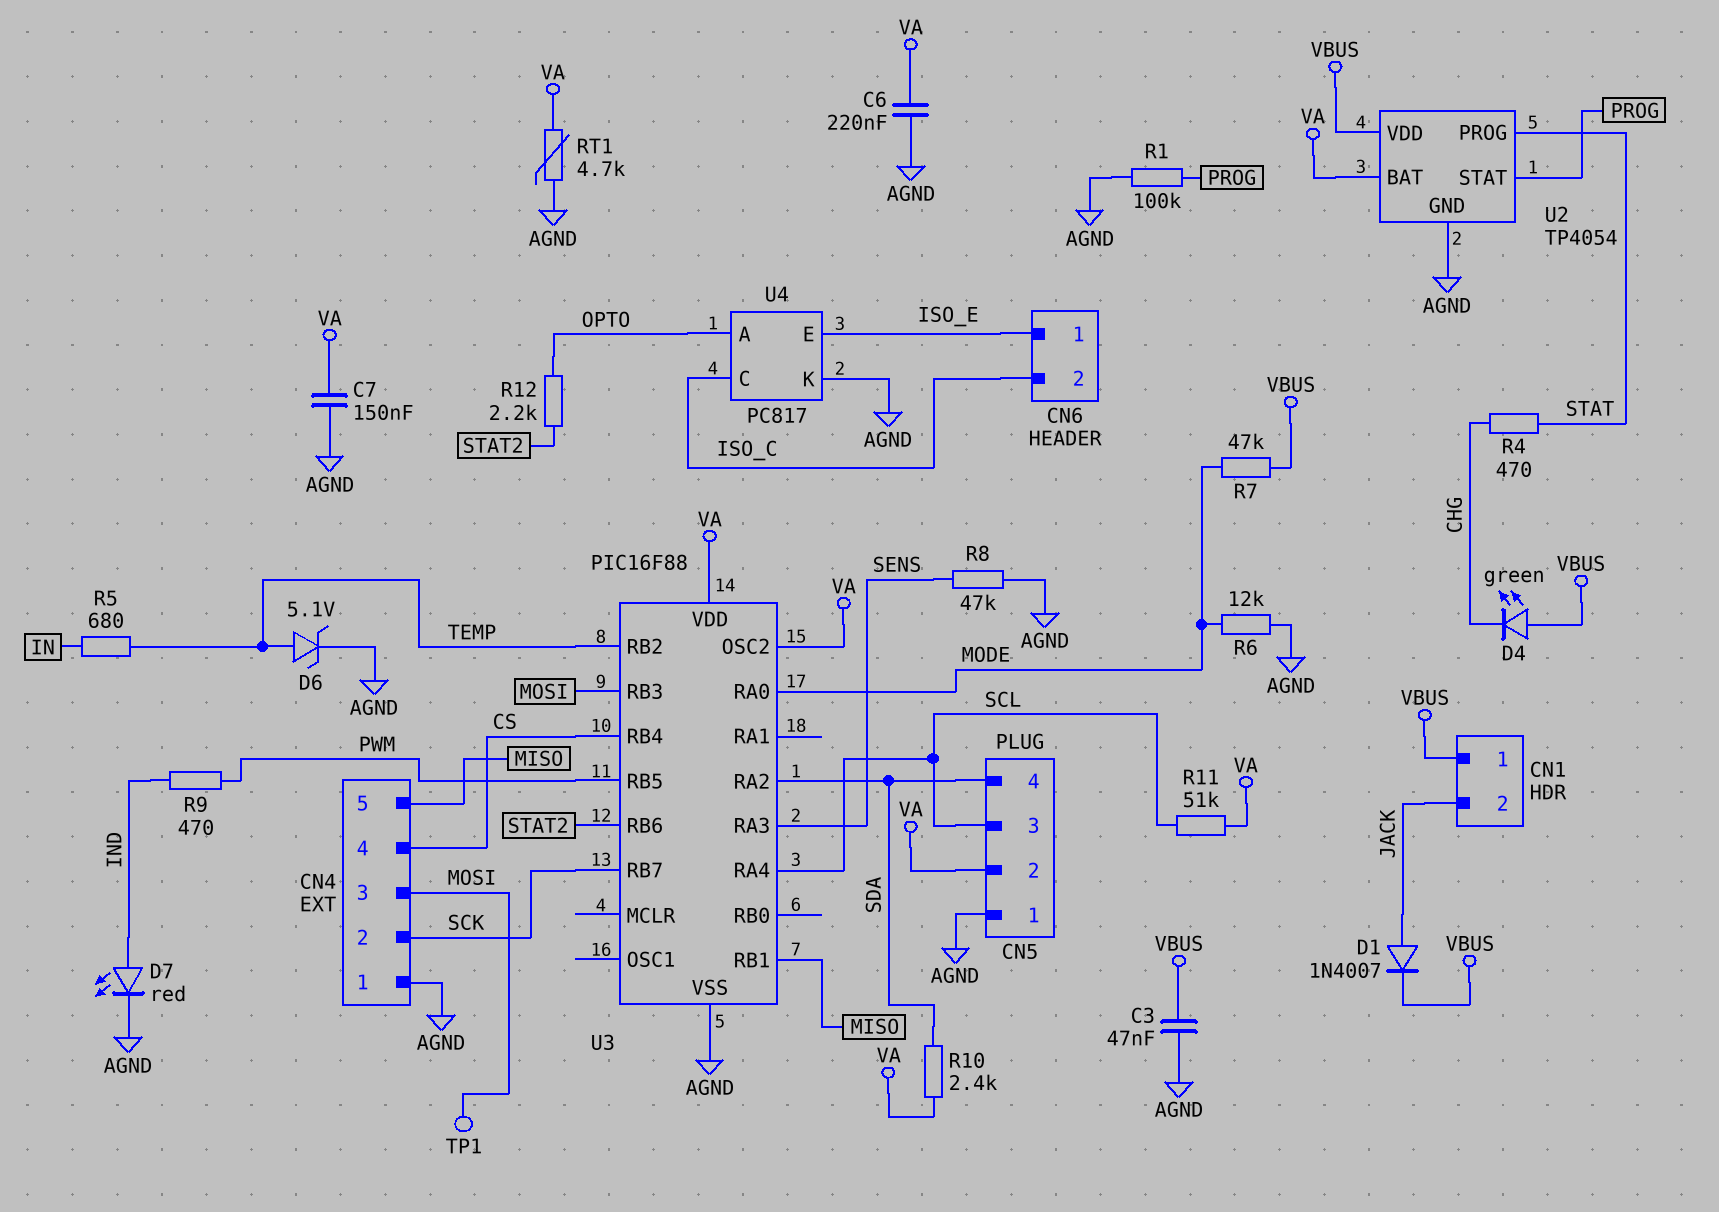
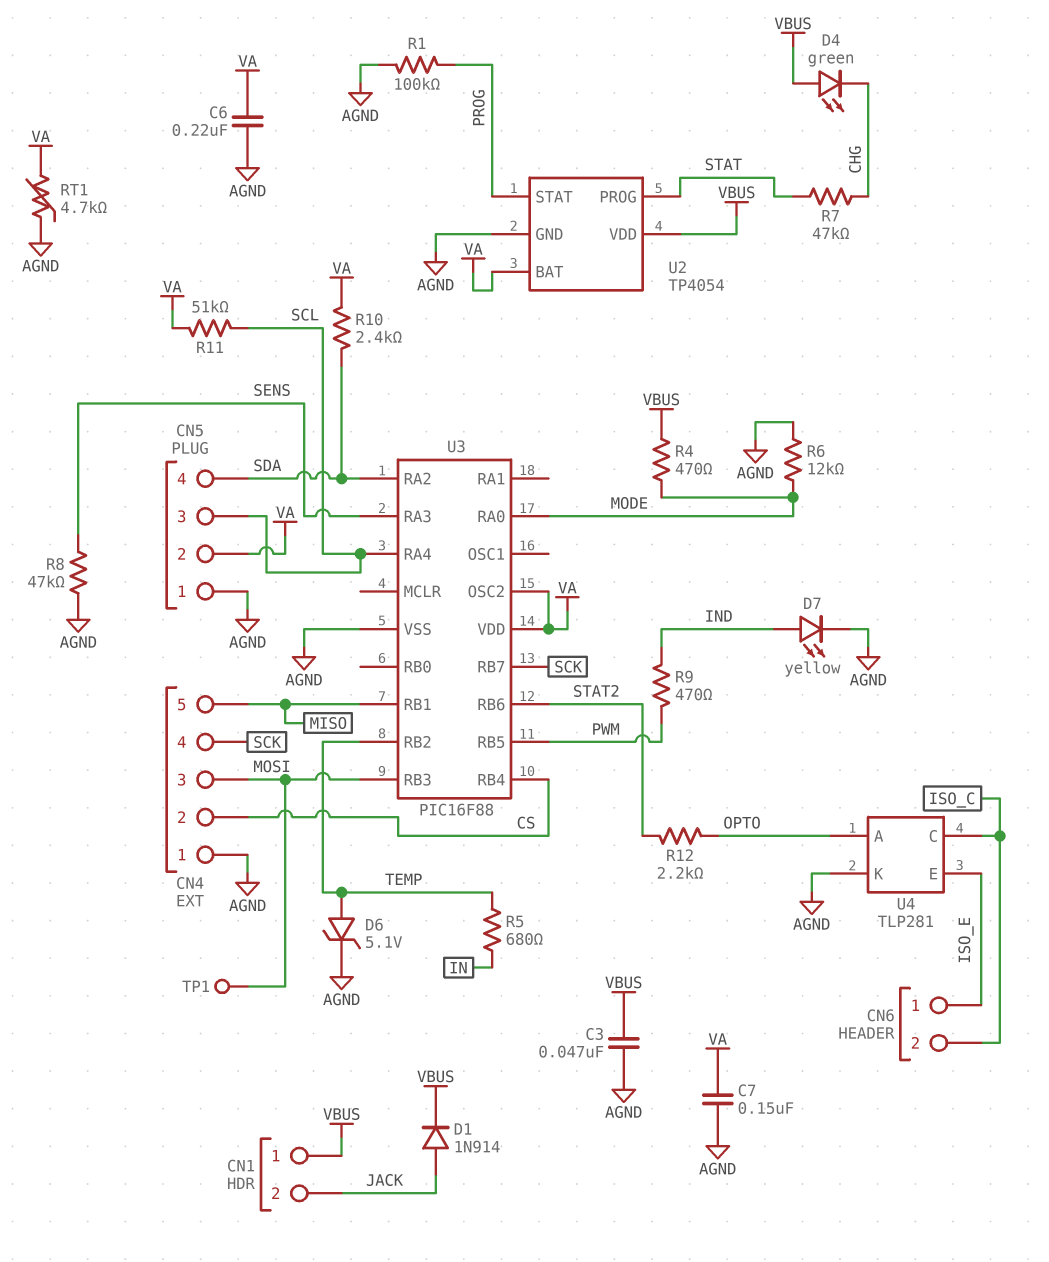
CN4 pin 2: SCK -> CS
CN4 pin 4: CS -> SCK
D1: diode 1N4007 (A JACK, K VBUS) -> diode 1N914 (A JACK, K VBUS)
D7: LED red (A IND, K AGND) -> LED yellow (A IND, K AGND)
R4: 470 (CHG, STAT) -> 470 (MODE, VBUS)
R7: 47k (MODE, VBUS) -> 47k (CHG, STAT)
U4: PC817 -> TLP281

